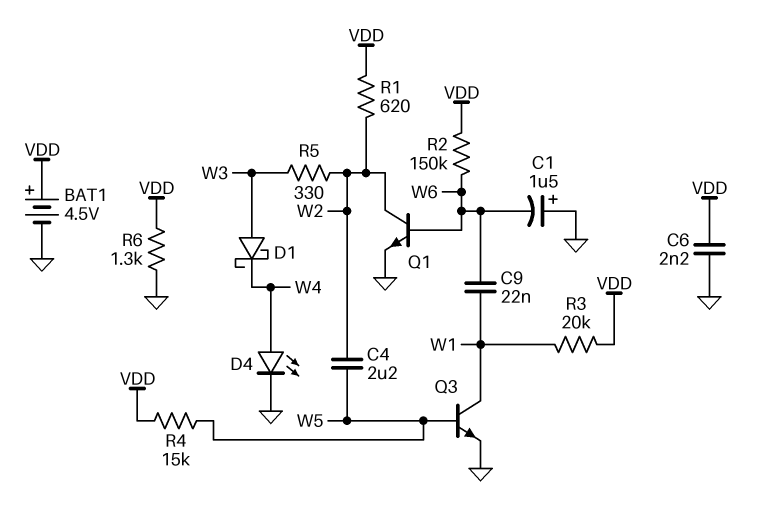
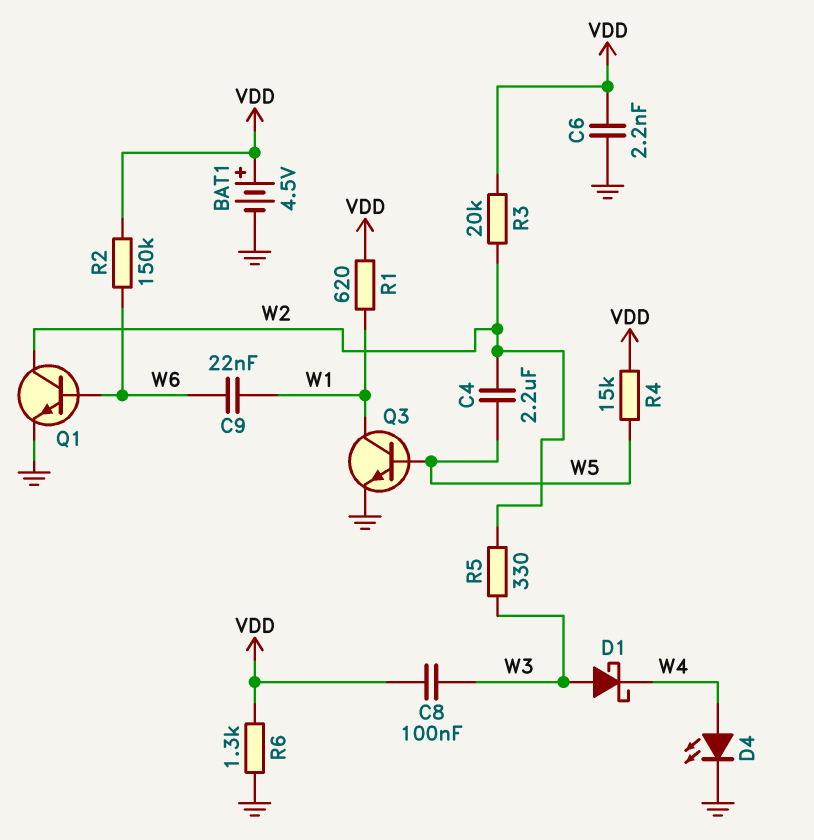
C1: 1.5uF (plus GND, minus W6) -> none
C8: none -> 100nF (VDD, W3)
R1: 620 (VDD, W2) -> 620 (VDD, W1)
R3: 20k (VDD, W1) -> 20k (VDD, W2)

